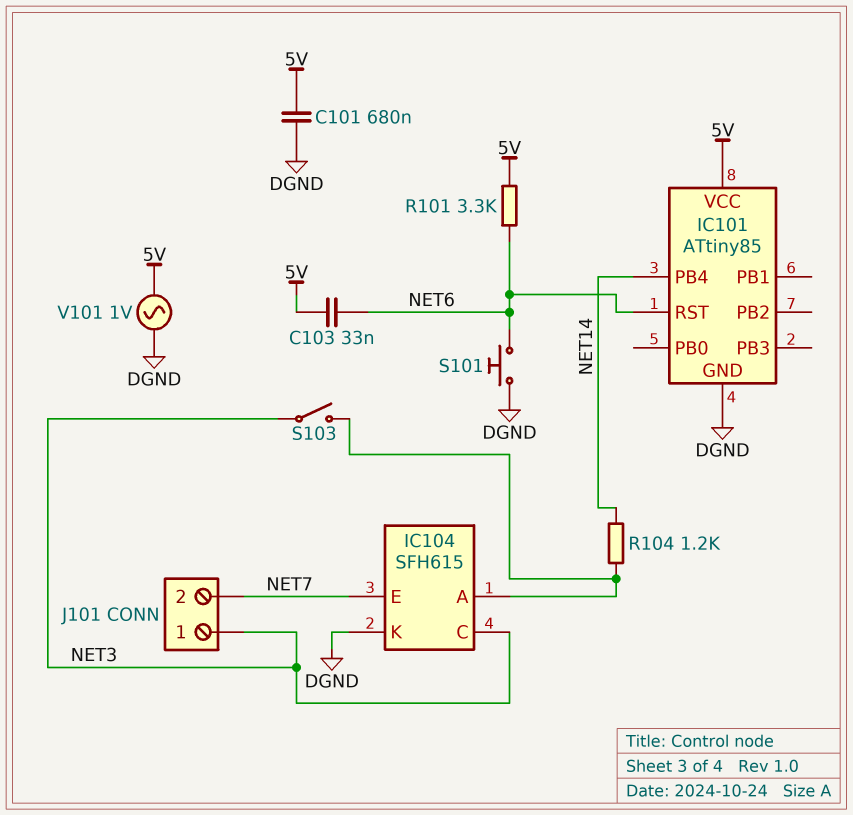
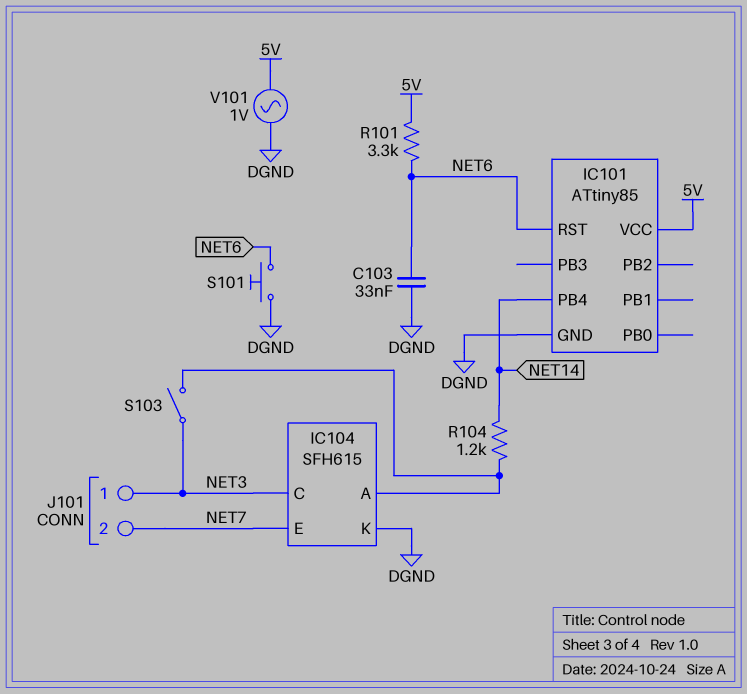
C101: 680nF (5V, DGND) -> none
C103: 33nF (5V, NET6) -> 33nF (DGND, NET6)

